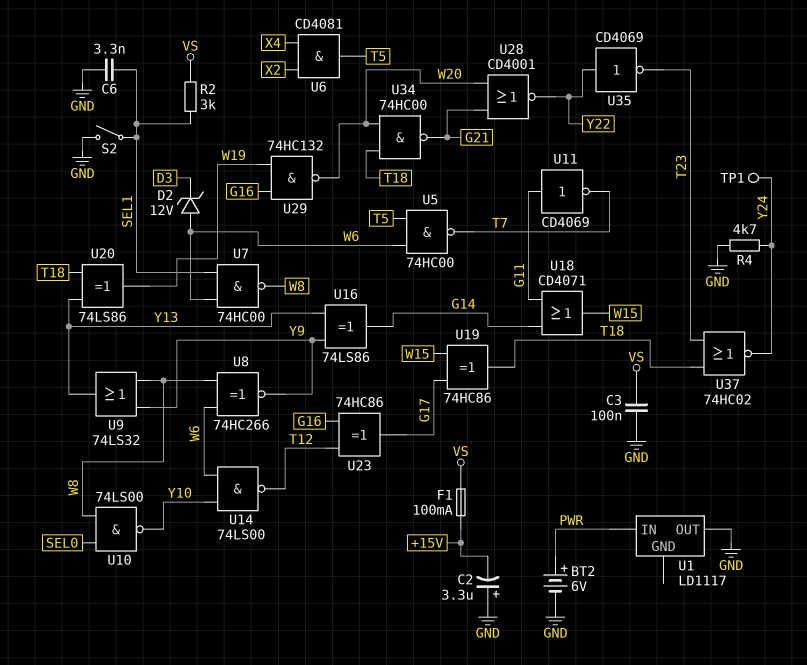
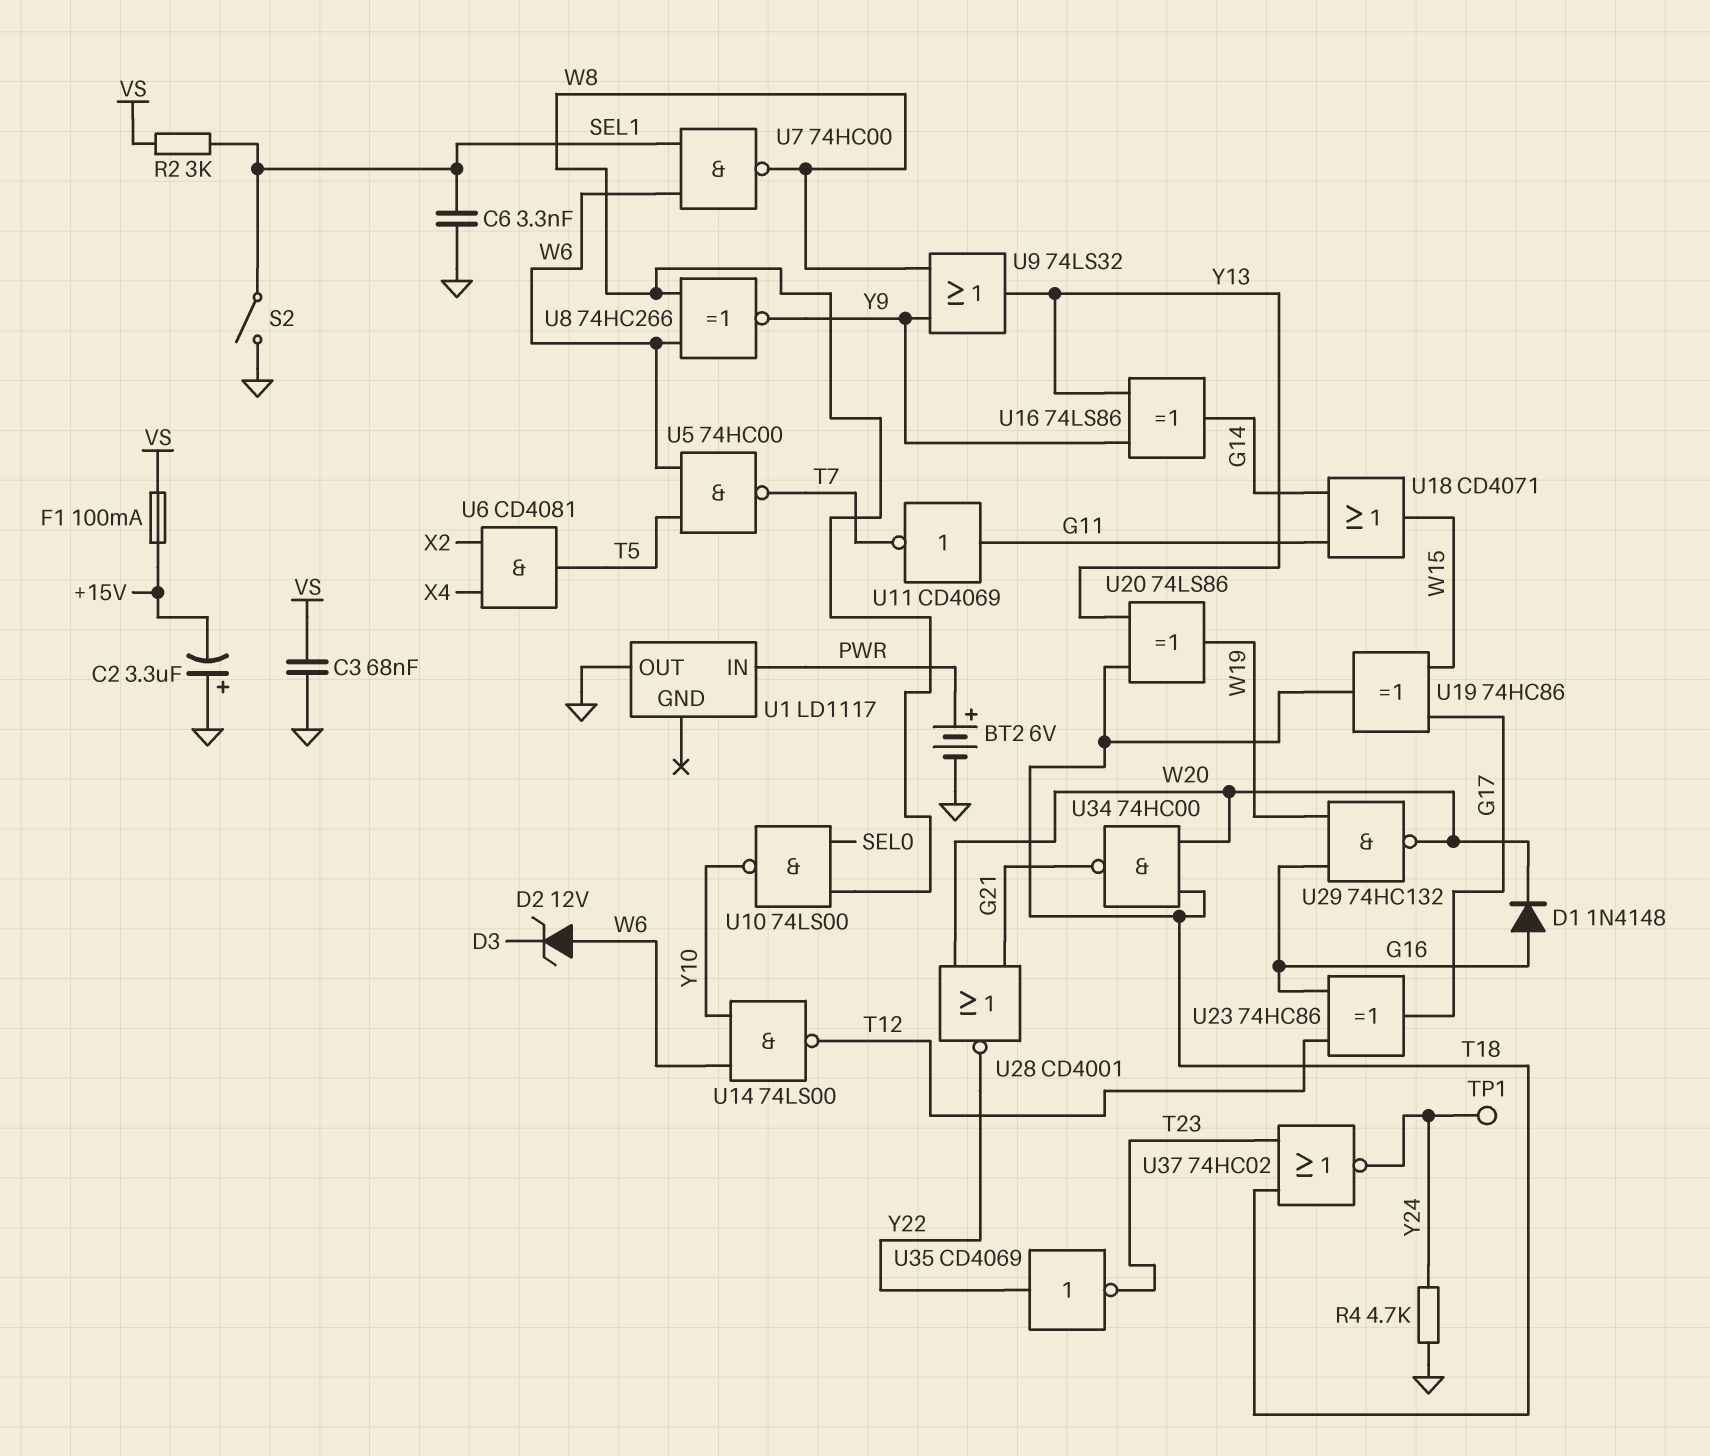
C3: 100nF (GND, VS) -> 68nF (GND, VS)
D1: none -> diode 1N4148 (A G16, K W20)

